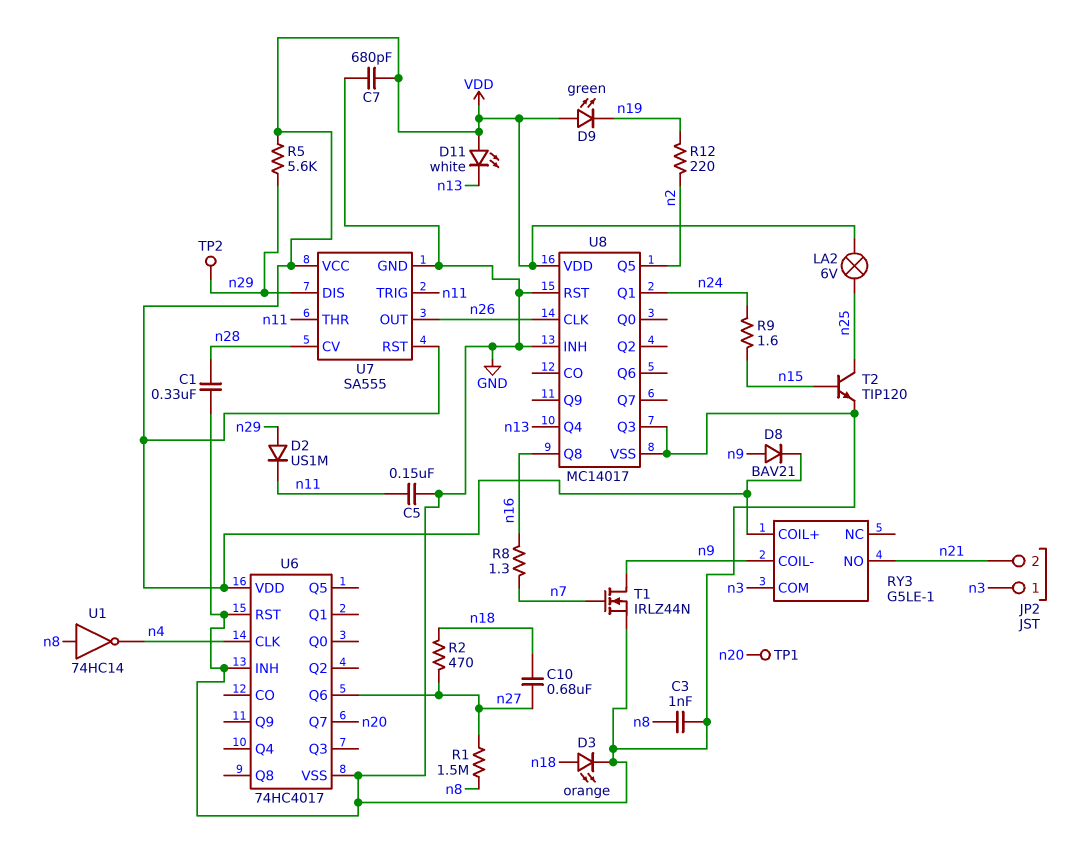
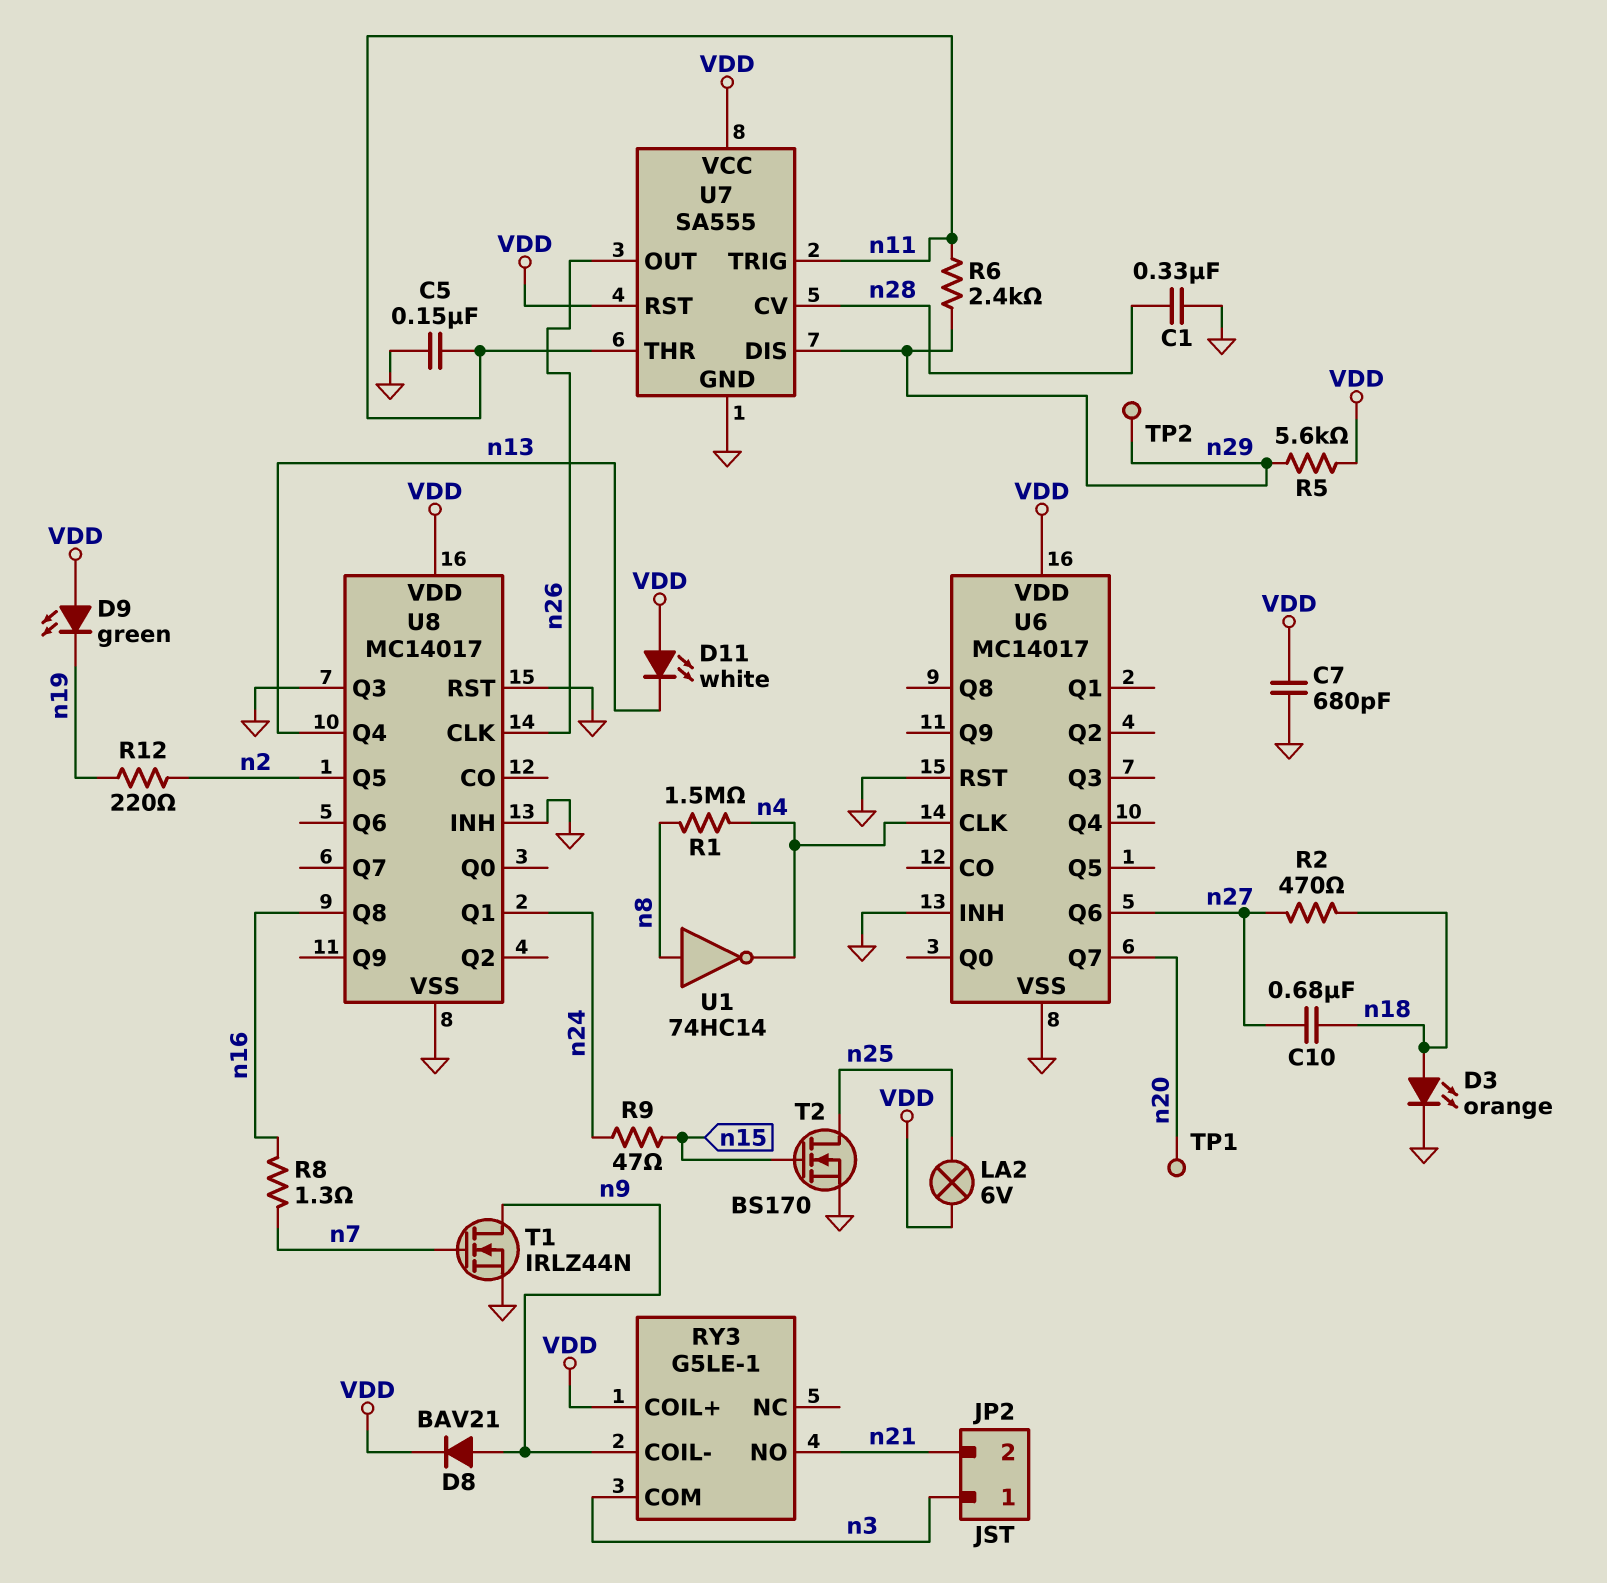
C3: 1nF (GND, n8) -> none
D2: diode US1M (A n29, K n11) -> none
R1: 1.5M (n8, n27) -> 1.5M (n4, n8)
R6: none -> 2.4k (n11, n29)
R9: 1.6 (n15, n24) -> 47 (n15, n24)
T2: NPN TIP120 (B n15, C n25, E GND) -> NMOS BS170 (G n15, D n25, S GND)
U6: 74HC4017 -> MC14017

